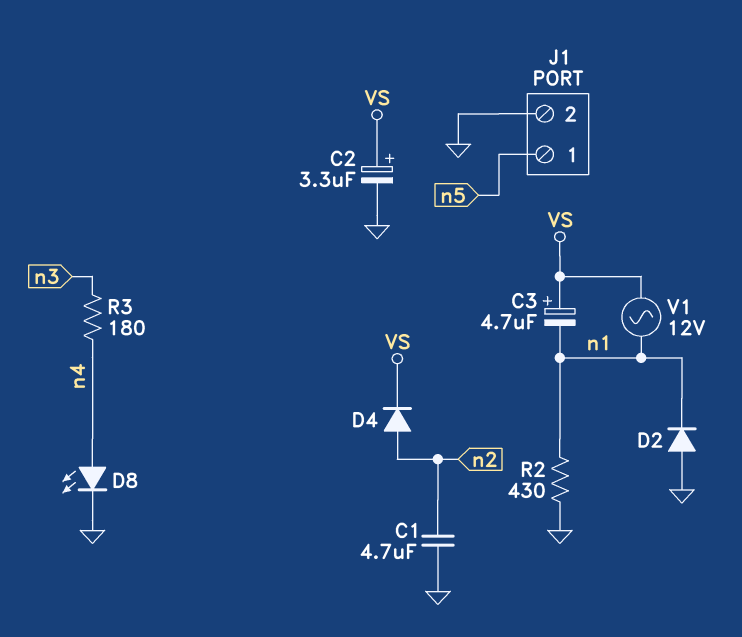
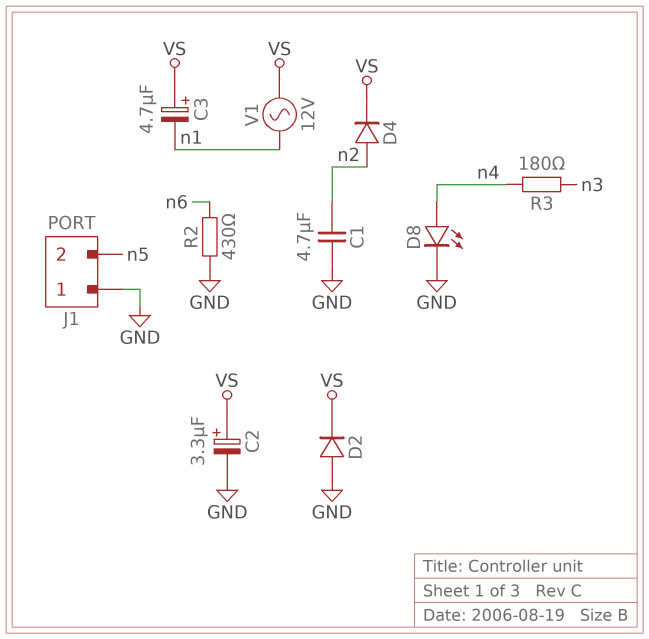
D2: diode (A GND, K n1) -> diode (A GND, K VS)
J1 pin 1: n5 -> GND
J1 pin 2: GND -> n5
R2: 430 (GND, n1) -> 430 (GND, n6)

